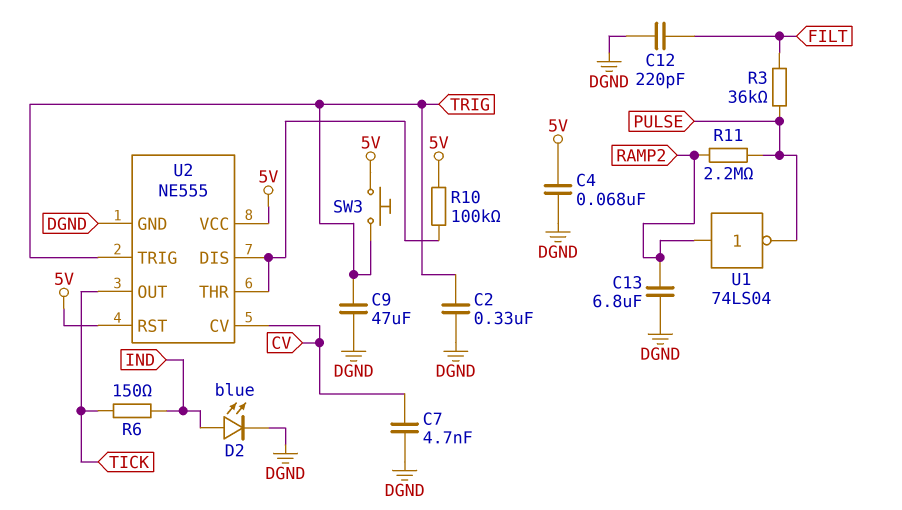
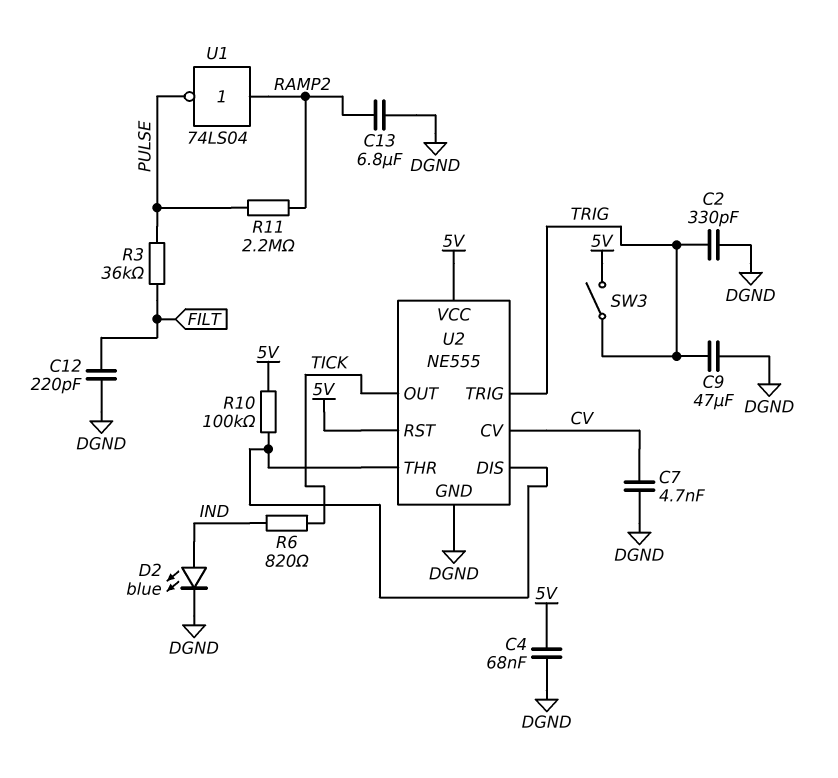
C2: 330nF (DGND, TRIG) -> 330pF (DGND, TRIG)
R6: 150 (IND, TICK) -> 820 (IND, TICK)
SW3: button (5V, TRIG) -> switch (5V, TRIG)

